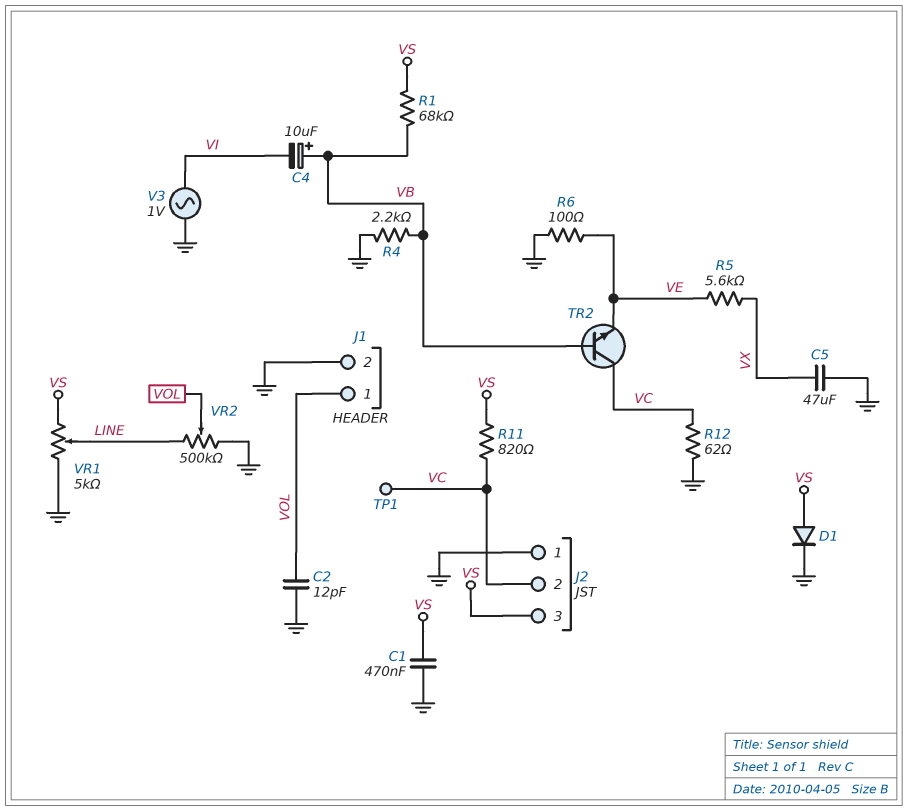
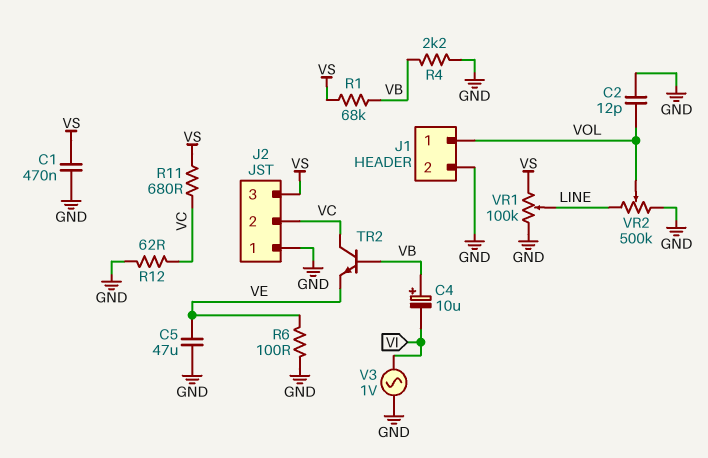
C5: 47uF (GND, VX) -> 47uF (GND, VE)
D1: diode (A VS, K GND) -> none
R5: 5.6k (VE, VX) -> none
R11: 820 (VC, VS) -> 680 (VC, VS)
TP1: test point (VC) -> none
VR1: 5k (GND, VS, wiper LINE) -> 100k (GND, VS, wiper LINE)

